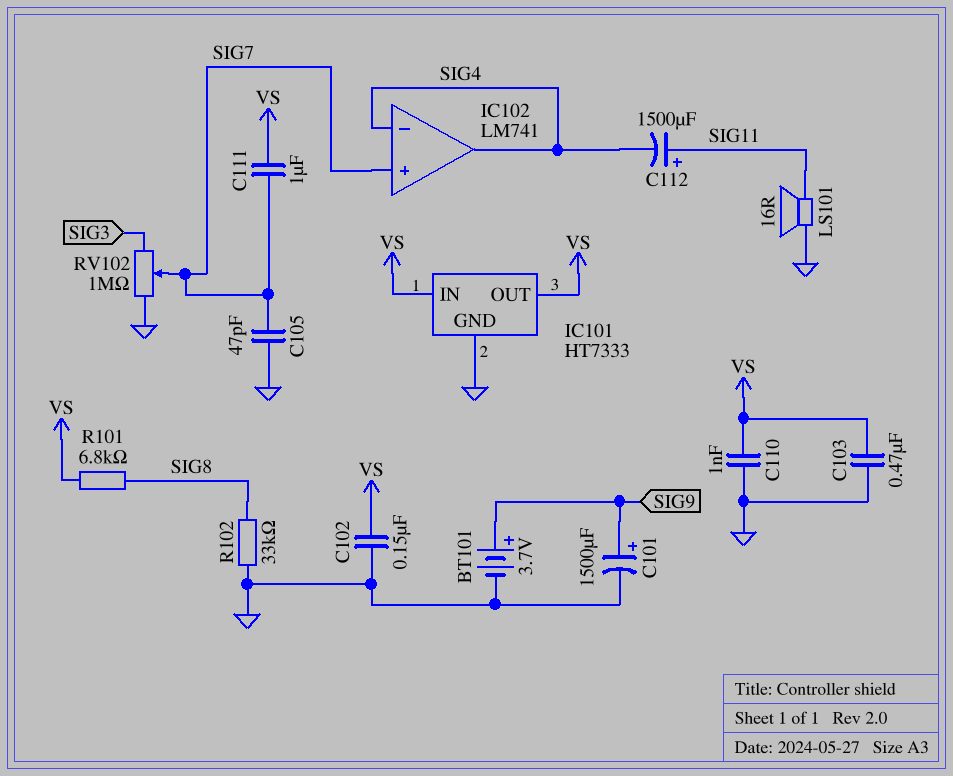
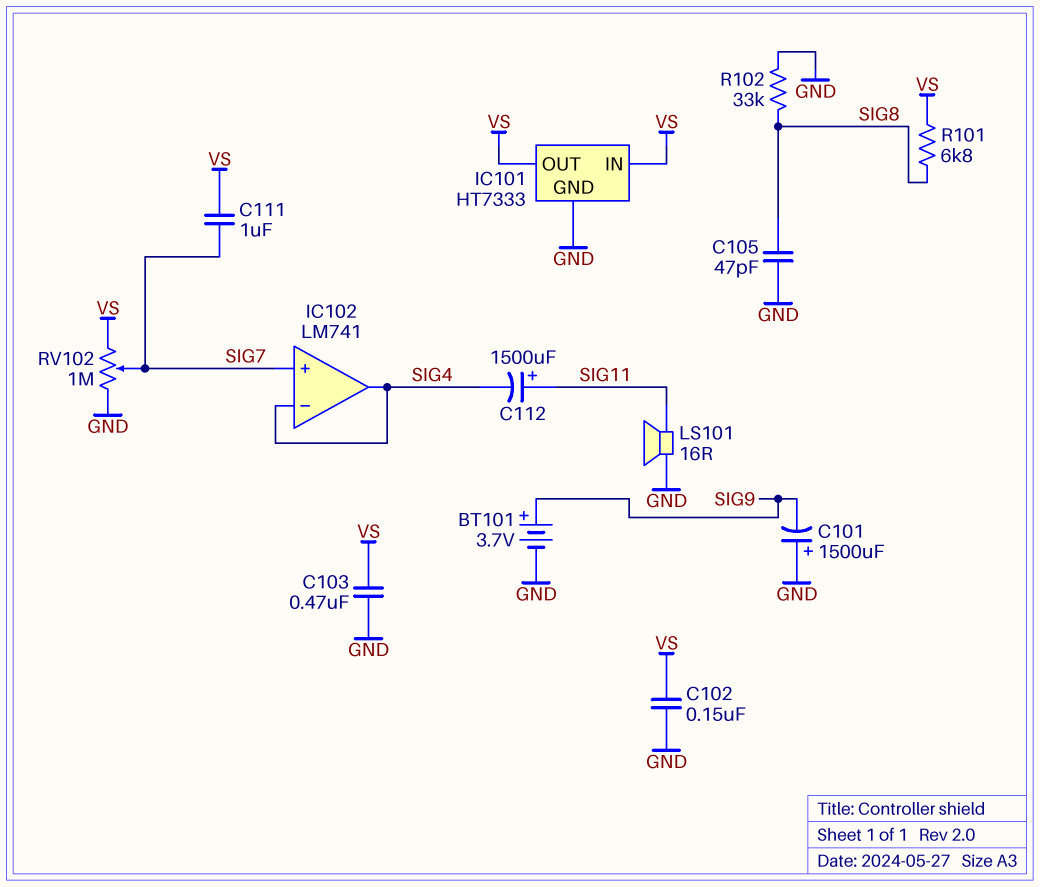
C101: 1500uF (plus SIG9, minus GND) -> 1500uF (plus GND, minus SIG9)
C105: 47pF (GND, SIG7) -> 47pF (GND, SIG8)
C110: 1nF (GND, VS) -> none
RV102: 1M (GND, SIG3, wiper SIG7) -> 1M (GND, VS, wiper SIG7)

